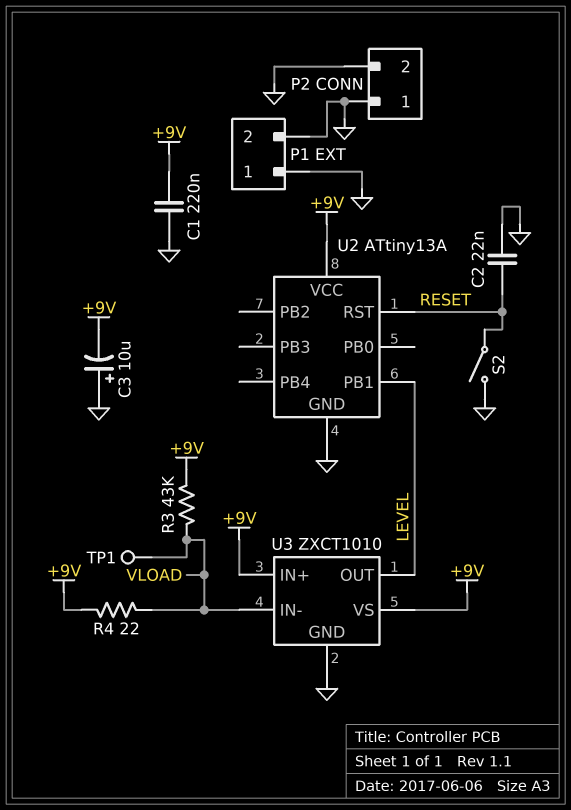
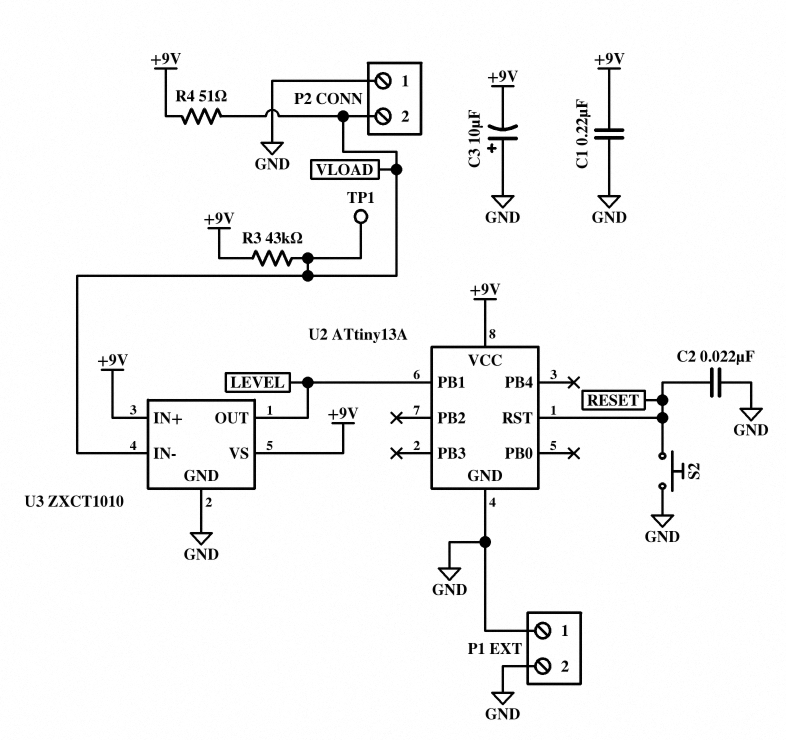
P2 pin 2: GND -> VLOAD
R4: 22 (+9V, VLOAD) -> 51 (+9V, VLOAD)
S2: switch (GND, RESET) -> button (GND, RESET)

